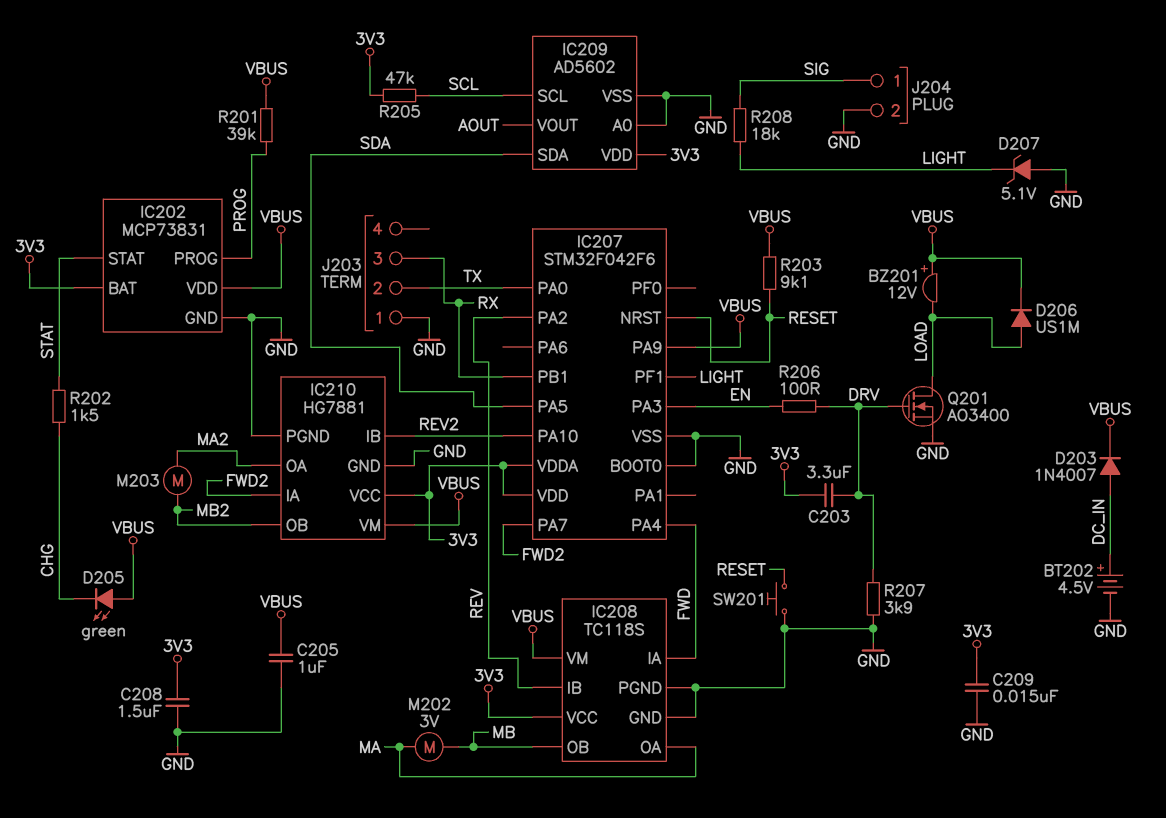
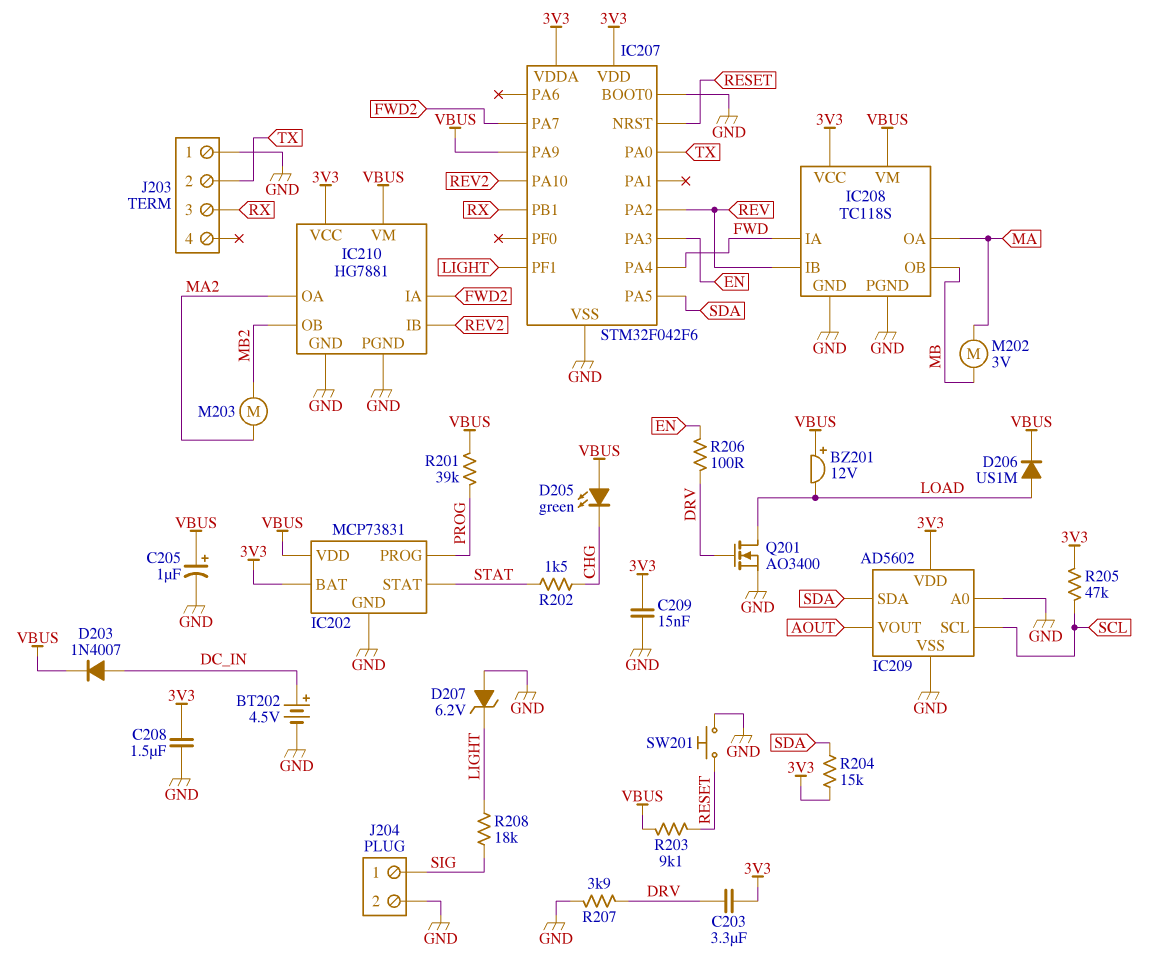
C205: 1uF (GND, VBUS) -> 1uF (plus VBUS, minus GND)
D207: zener 5.1V (A GND, K LIGHT) -> zener 6.2V (A GND, K LIGHT)
R204: none -> 15k (3V3, SDA)

